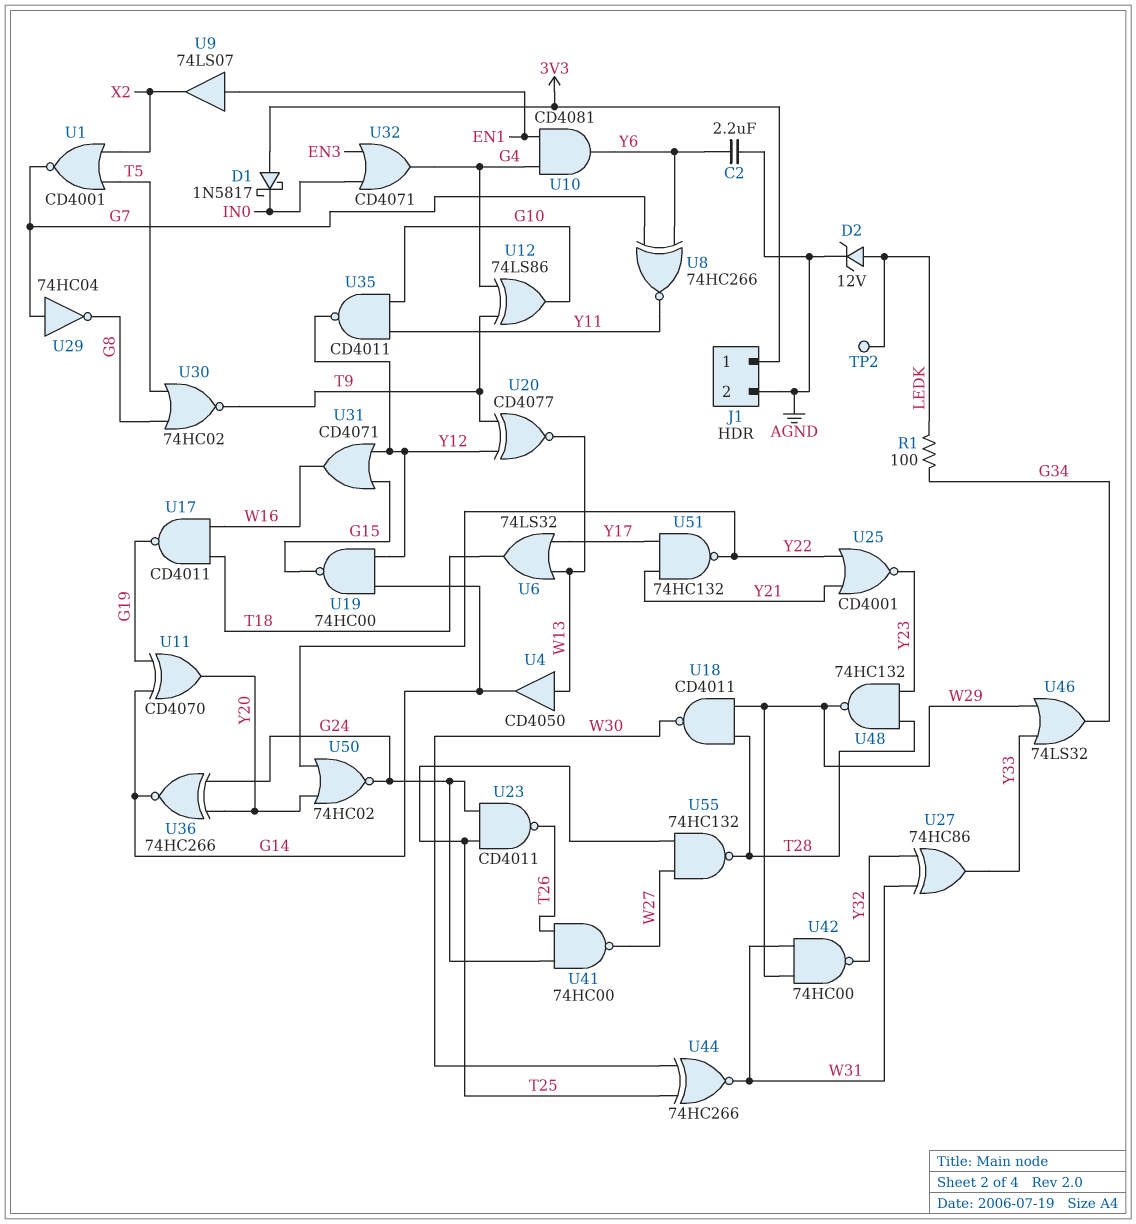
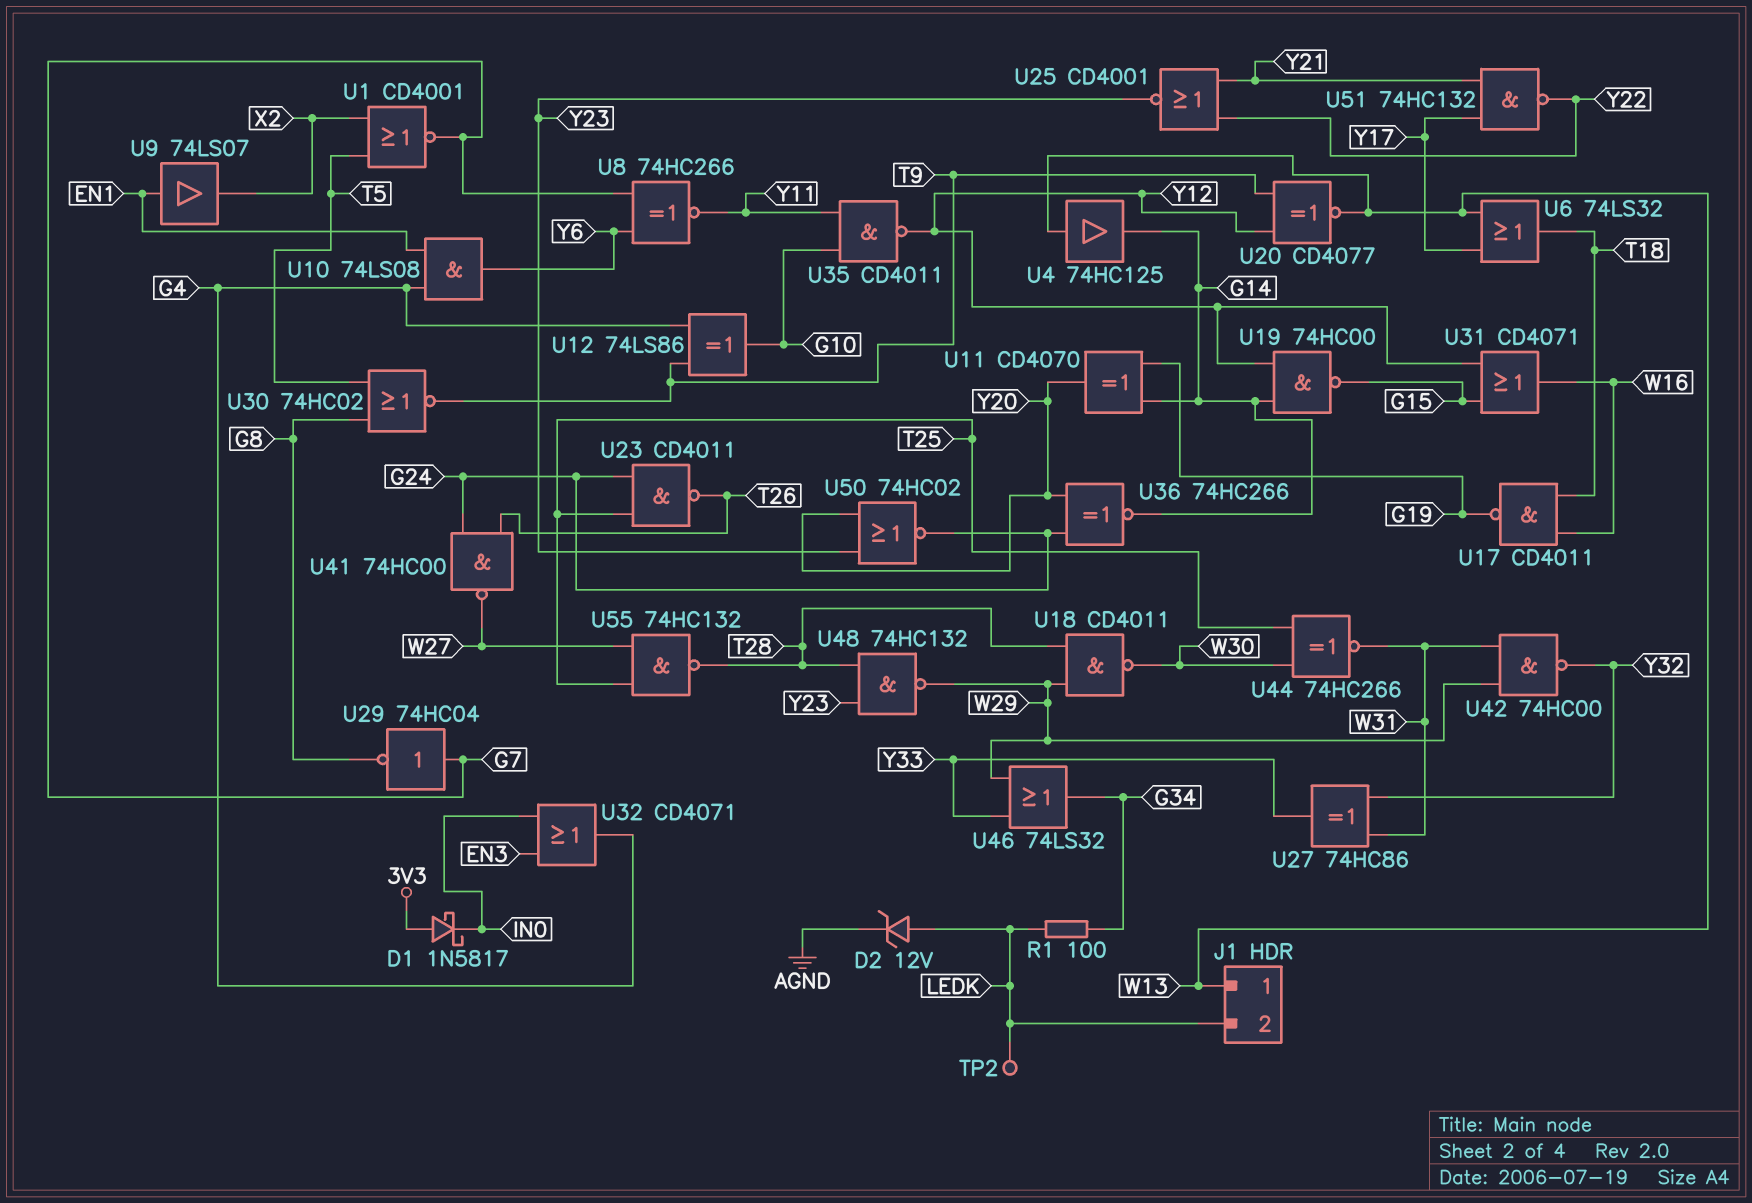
C2: 2.2uF (AGND, Y6) -> none
J1 pin 1: 3V3 -> W13
J1 pin 2: AGND -> LEDK
U4: buffer CD4050 (in W13, out G14) -> buffer 74HC125 (in W13, out G14)
U10: AND CD4081 (in EN1, in G4, out Y6) -> AND 74LS08 (in EN1, in G4, out Y6)
U50: NOR 74HC02 (in Y20, in Y22, out G24) -> NOR 74HC02 (in Y20, in Y23, out G24)

